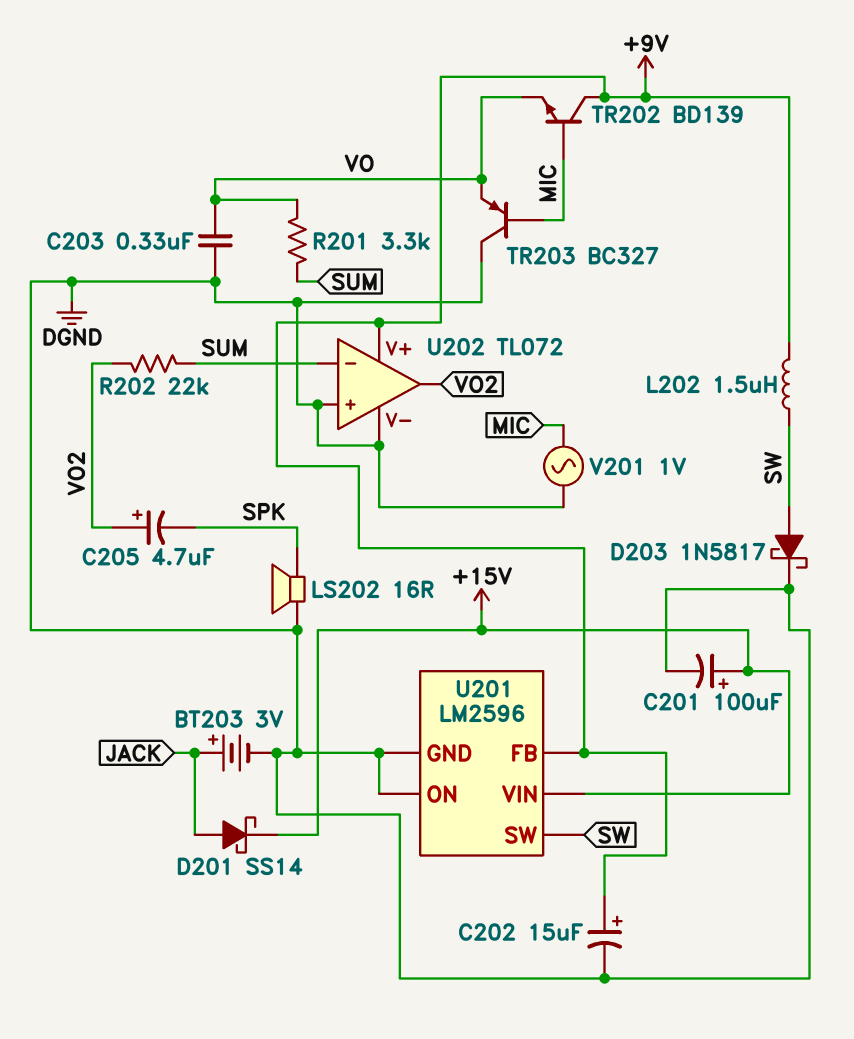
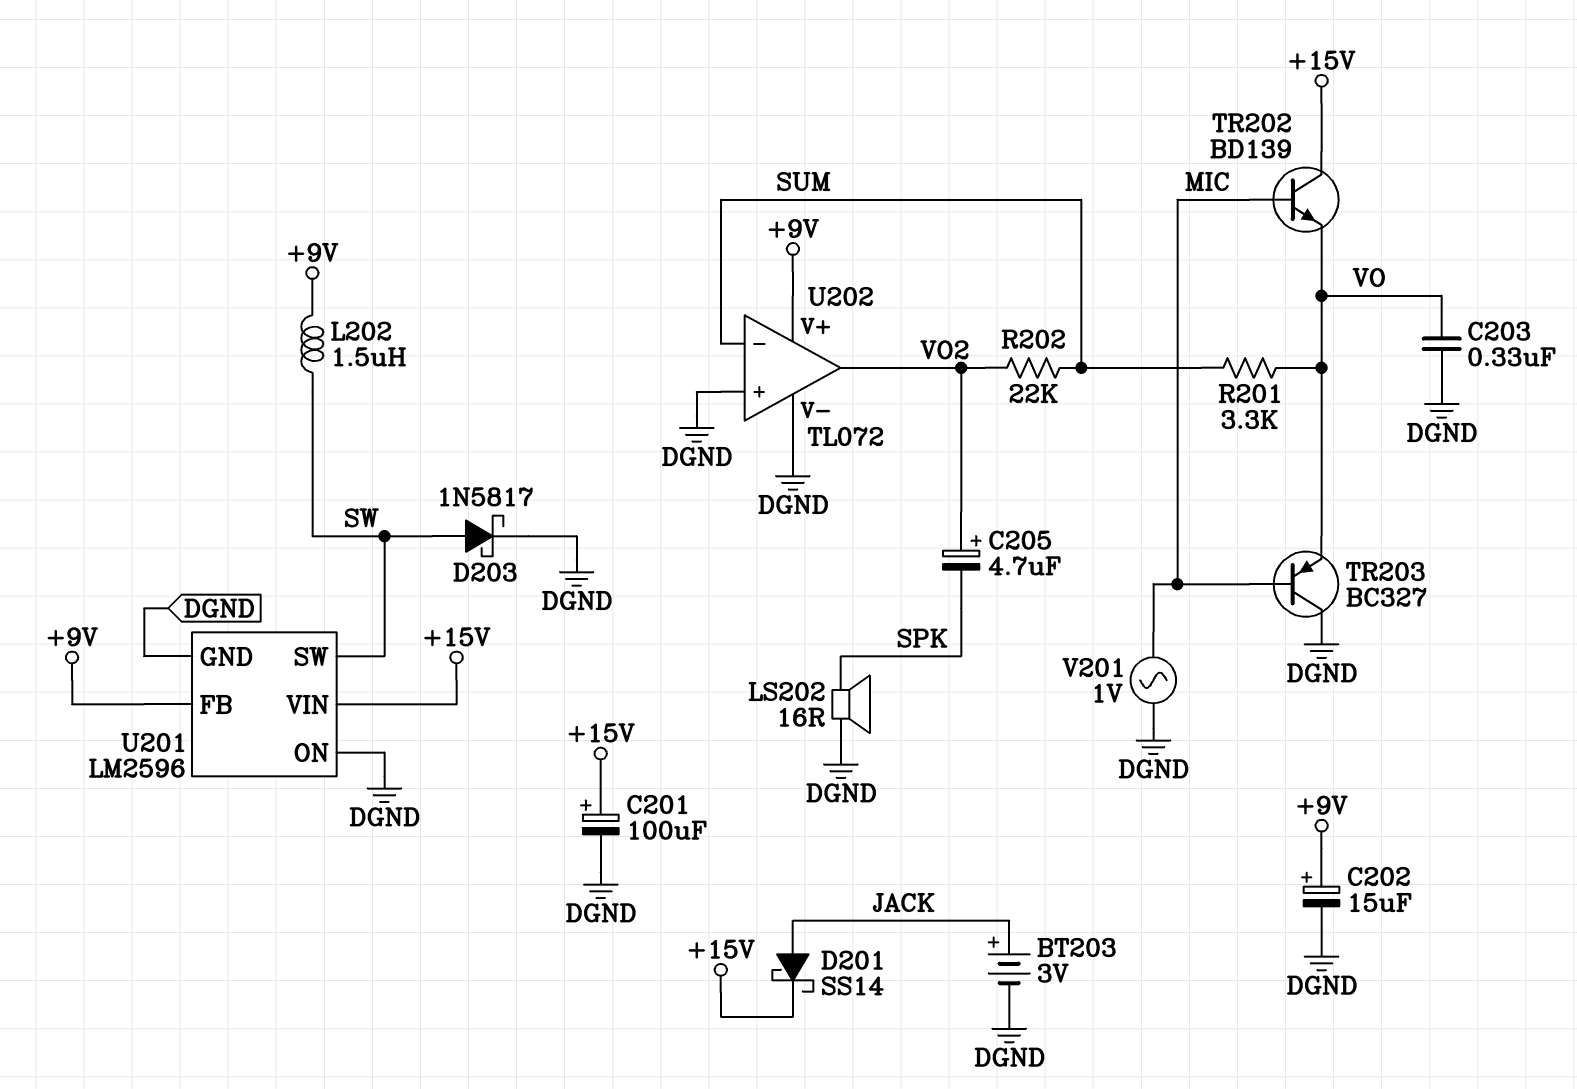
TR202: NPN BD139 (B MIC, C +9V, E VO) -> NPN BD139 (B MIC, C +15V, E VO)

